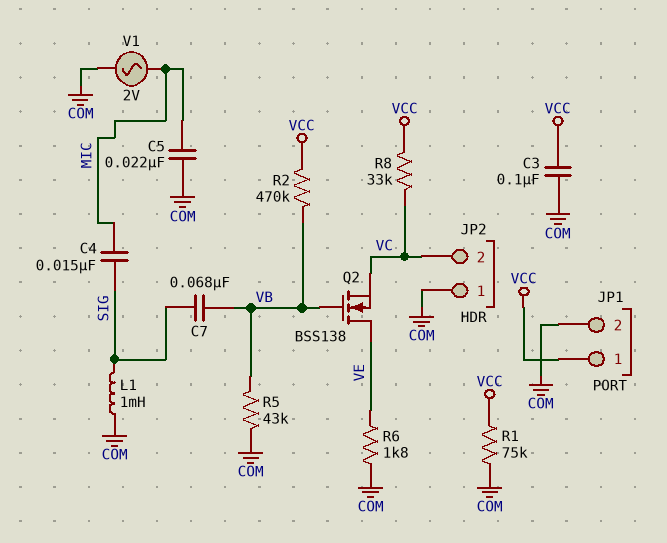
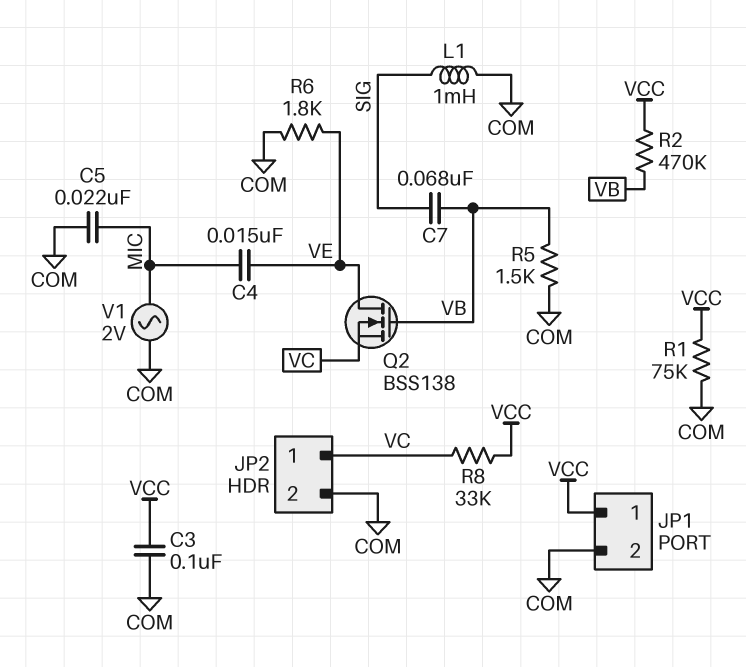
C4: 15nF (MIC, SIG) -> 15nF (MIC, VE)
JP2 pin 1: COM -> VC
JP2 pin 2: VC -> COM
R5: 43k (COM, VB) -> 1.5k (COM, VB)

